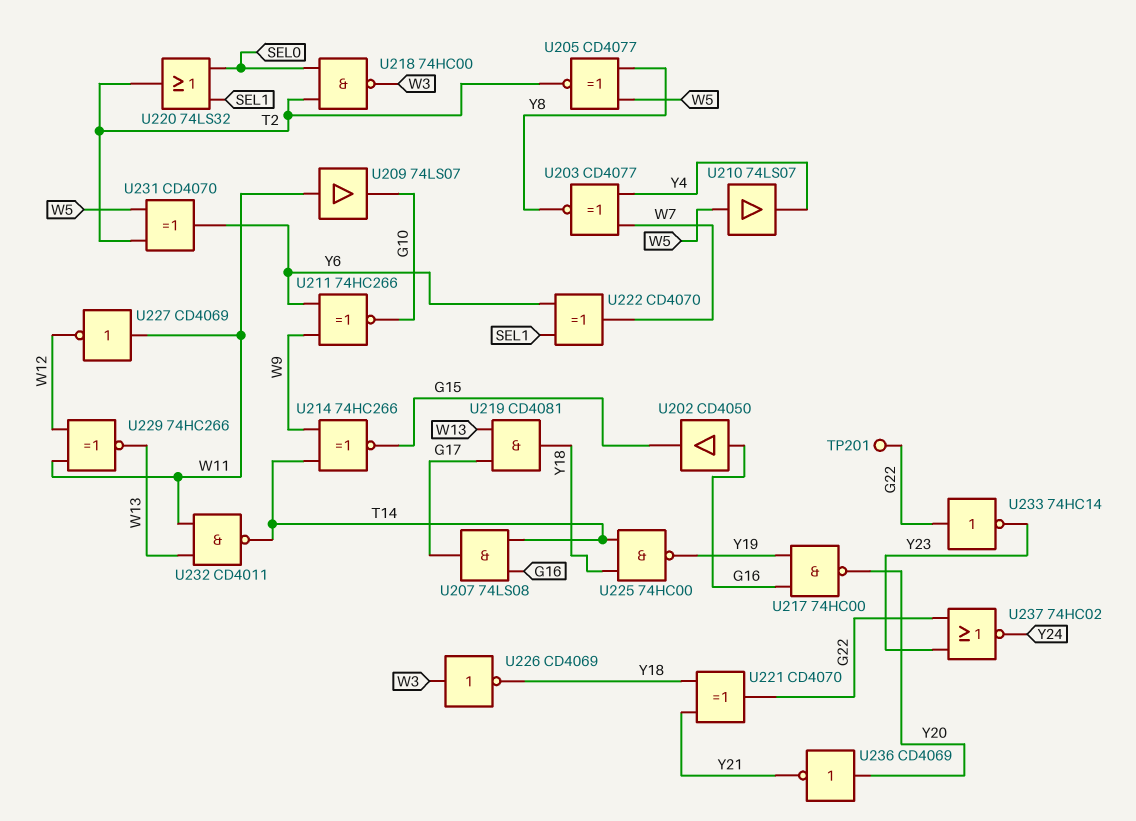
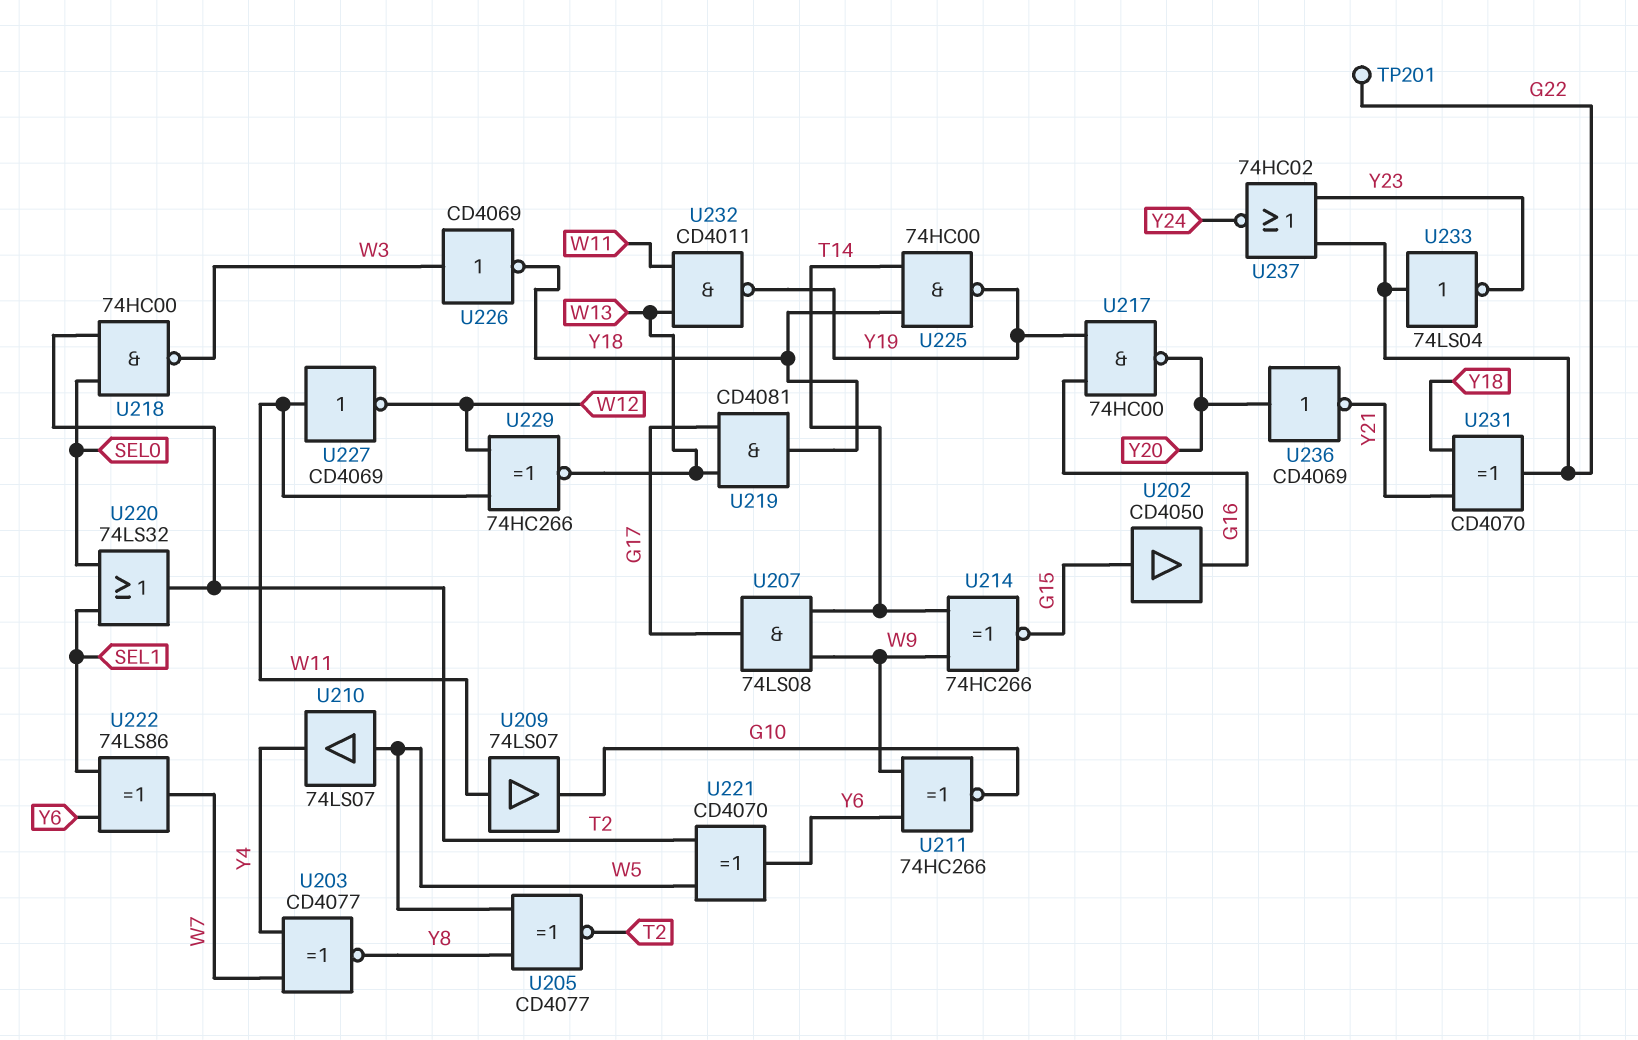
U202: buffer CD4050 (in G16, out G15) -> buffer CD4050 (in G15, out G16)
U207: AND 74LS08 (in G16, in T14, out G17) -> AND 74LS08 (in T14, in W9, out G17)
U221: XOR CD4070 (in Y18, in Y21, out G22) -> XOR CD4070 (in T2, in W5, out Y6)
U222: XOR CD4070 (in SEL1, in Y6, out W7) -> XOR 74LS86 (in SEL1, in Y6, out W7)
U231: XOR CD4070 (in T2, in W5, out Y6) -> XOR CD4070 (in Y18, in Y21, out G22)
U232: NAND CD4011 (in W11, in W13, out T14) -> NAND CD4011 (in W11, in W13, out Y19)
U233: NOT 74HC14 (in G22, out Y23) -> NOT 74LS04 (in G22, out Y23)

